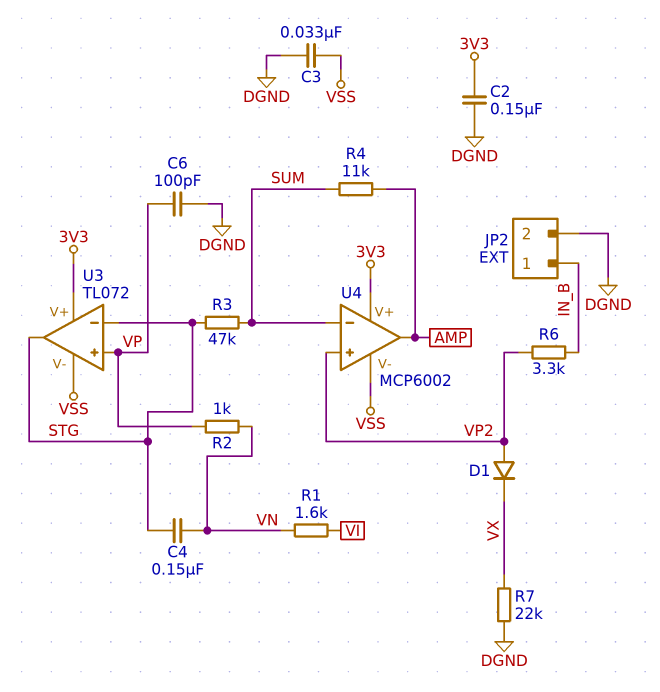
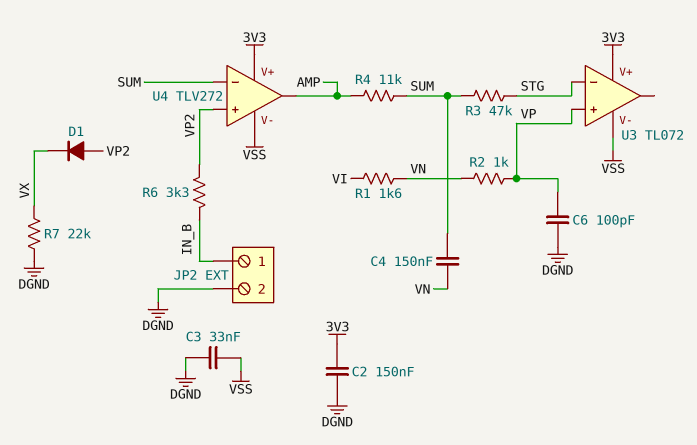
C4: 150nF (STG, VN) -> 150nF (SUM, VN)
U3 pin out: STG -> none
U4: MCP6002 -> TLV272

